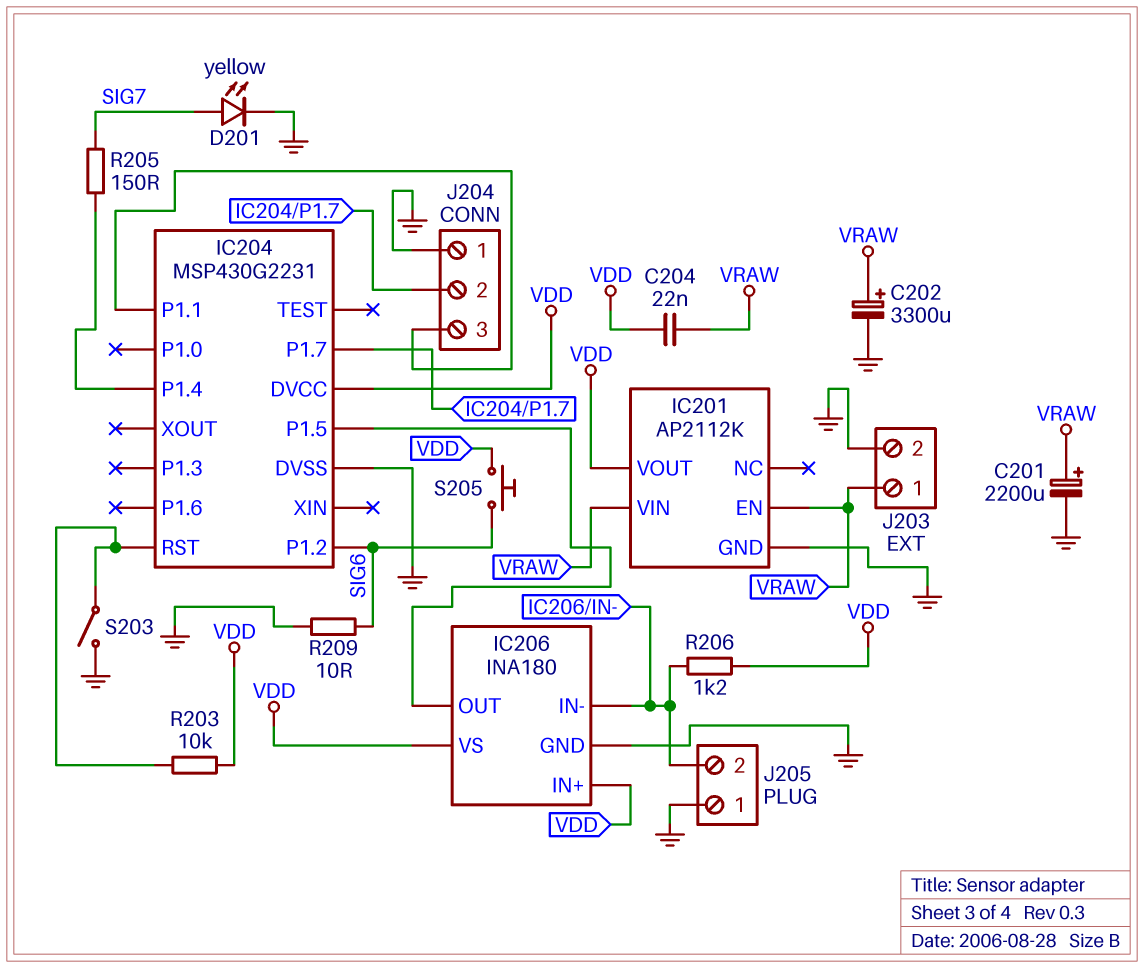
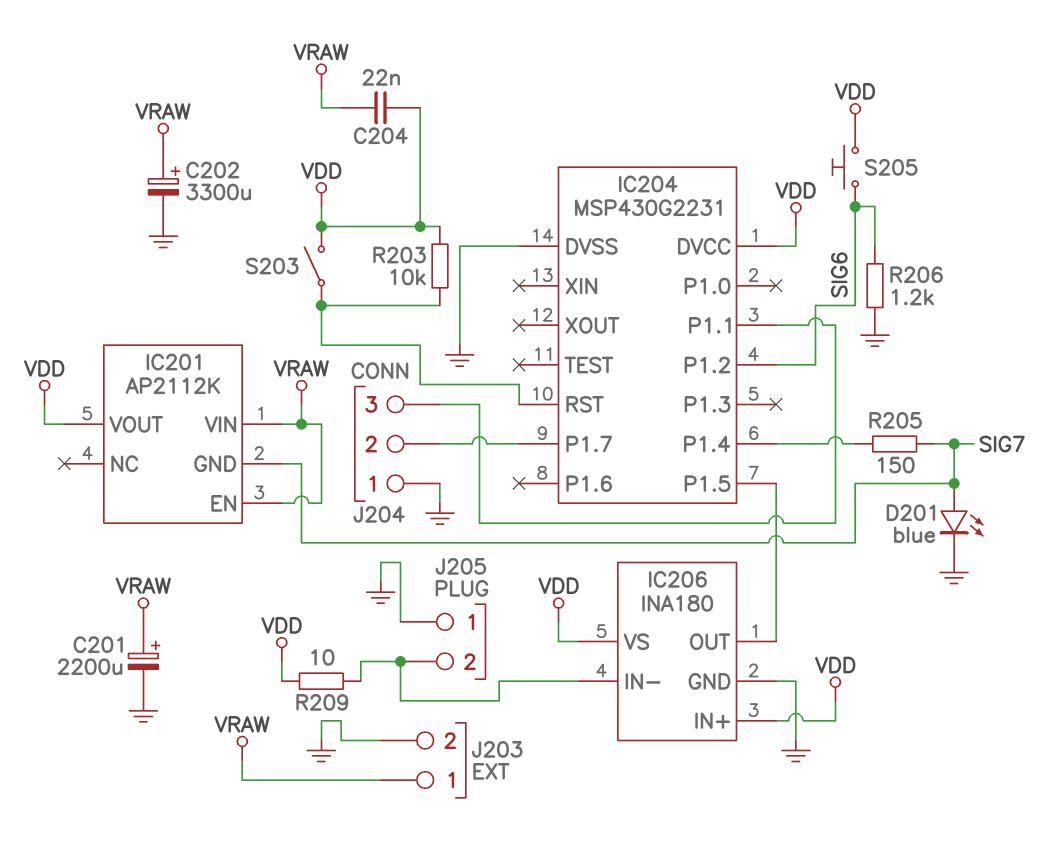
D201: LED yellow (A SIG7, K GND) -> LED blue (A SIG7, K GND)
IC201 pin GND: GND -> SIG7
R206: 1.2k (IC206/IN-, VDD) -> 1.2k (GND, SIG6)
R209: 10 (GND, SIG6) -> 10 (IC206/IN-, VDD)
S203: switch (GND, IC204/RST) -> switch (IC204/RST, VDD)

